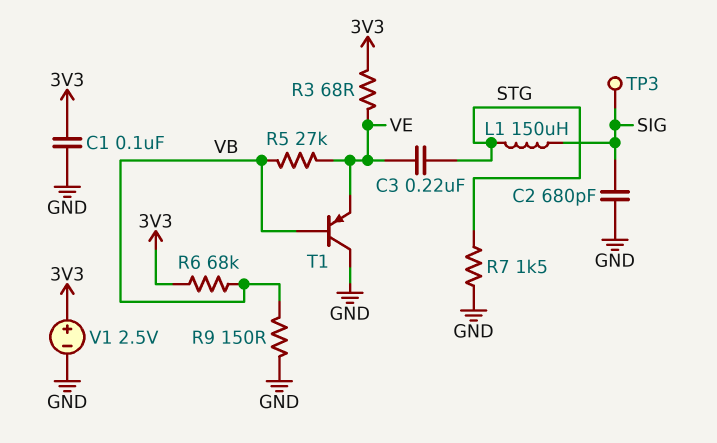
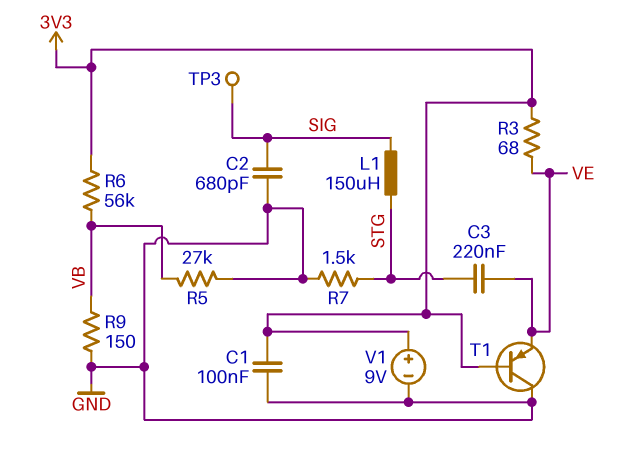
R5: 27k (VB, VE) -> 27k (GND, VB)
R6: 68k (3V3, VB) -> 56k (3V3, VB)
T1: PNP (B VB, C GND, E VE) -> PNP (B 3V3, C GND, E VE)
V1: 2.5V (plus 3V3, minus GND) -> 9V (plus 3V3, minus GND)

